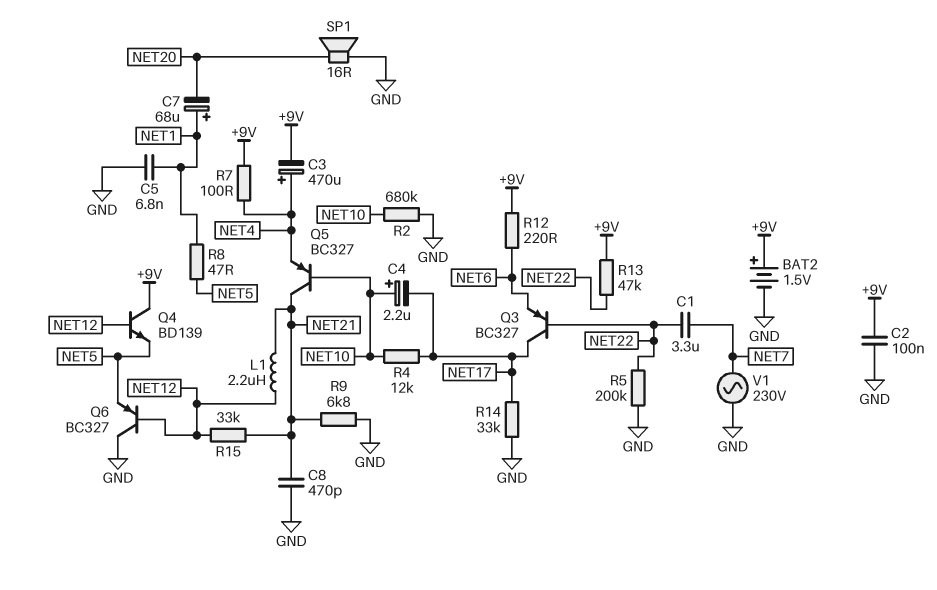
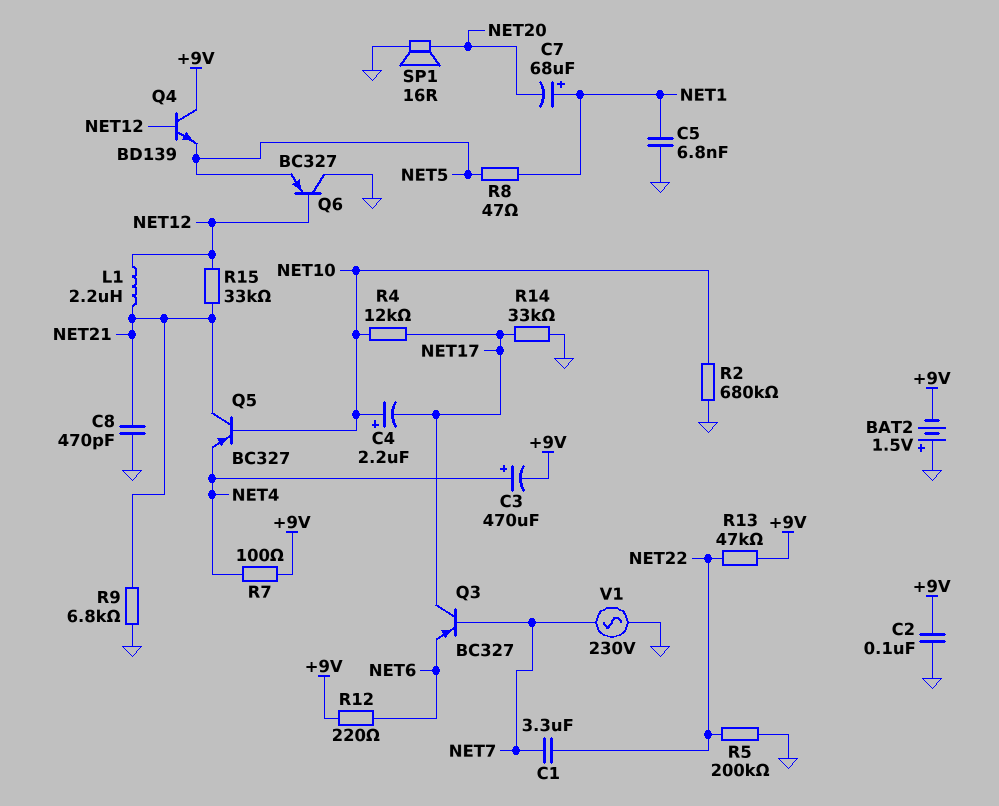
BAT2: 1.5V (plus +9V, minus GND) -> 1.5V (plus GND, minus +9V)
Q3: PNP BC327 (B NET22, C NET17, E NET6) -> PNP BC327 (B NET7, C NET17, E NET6)

